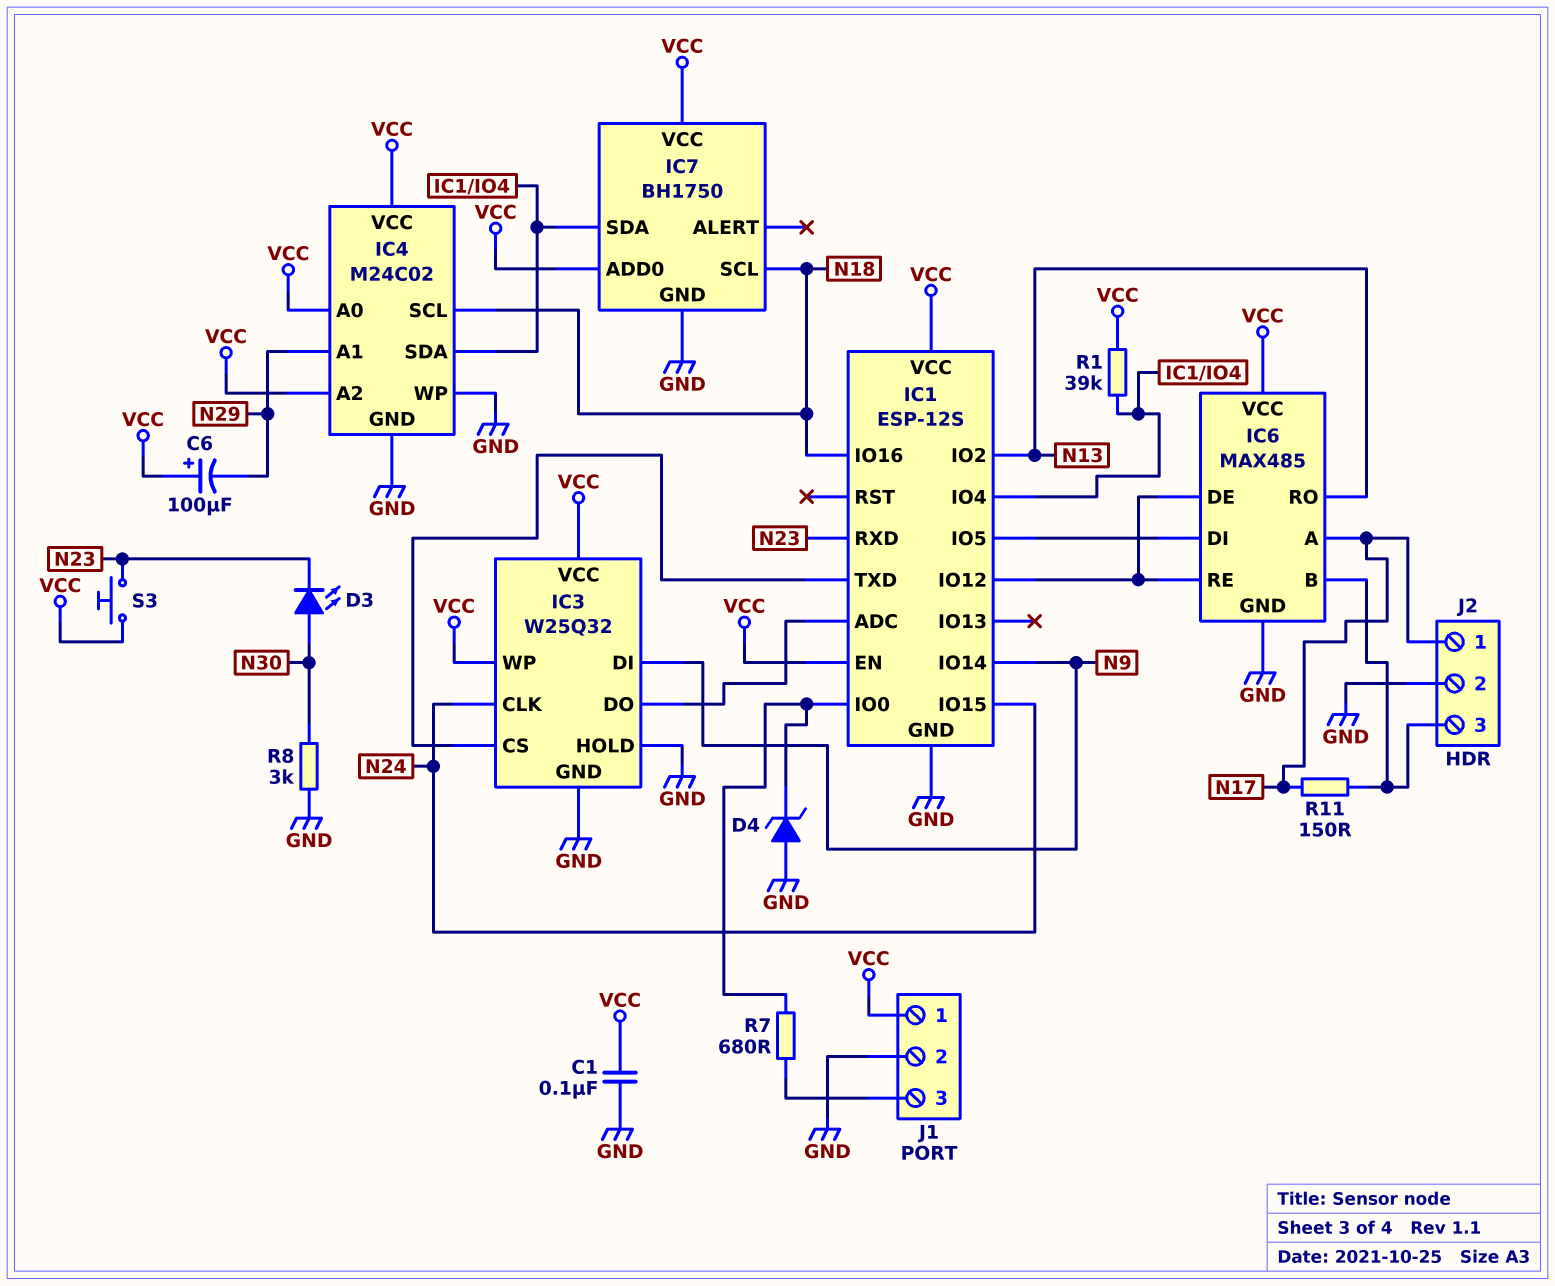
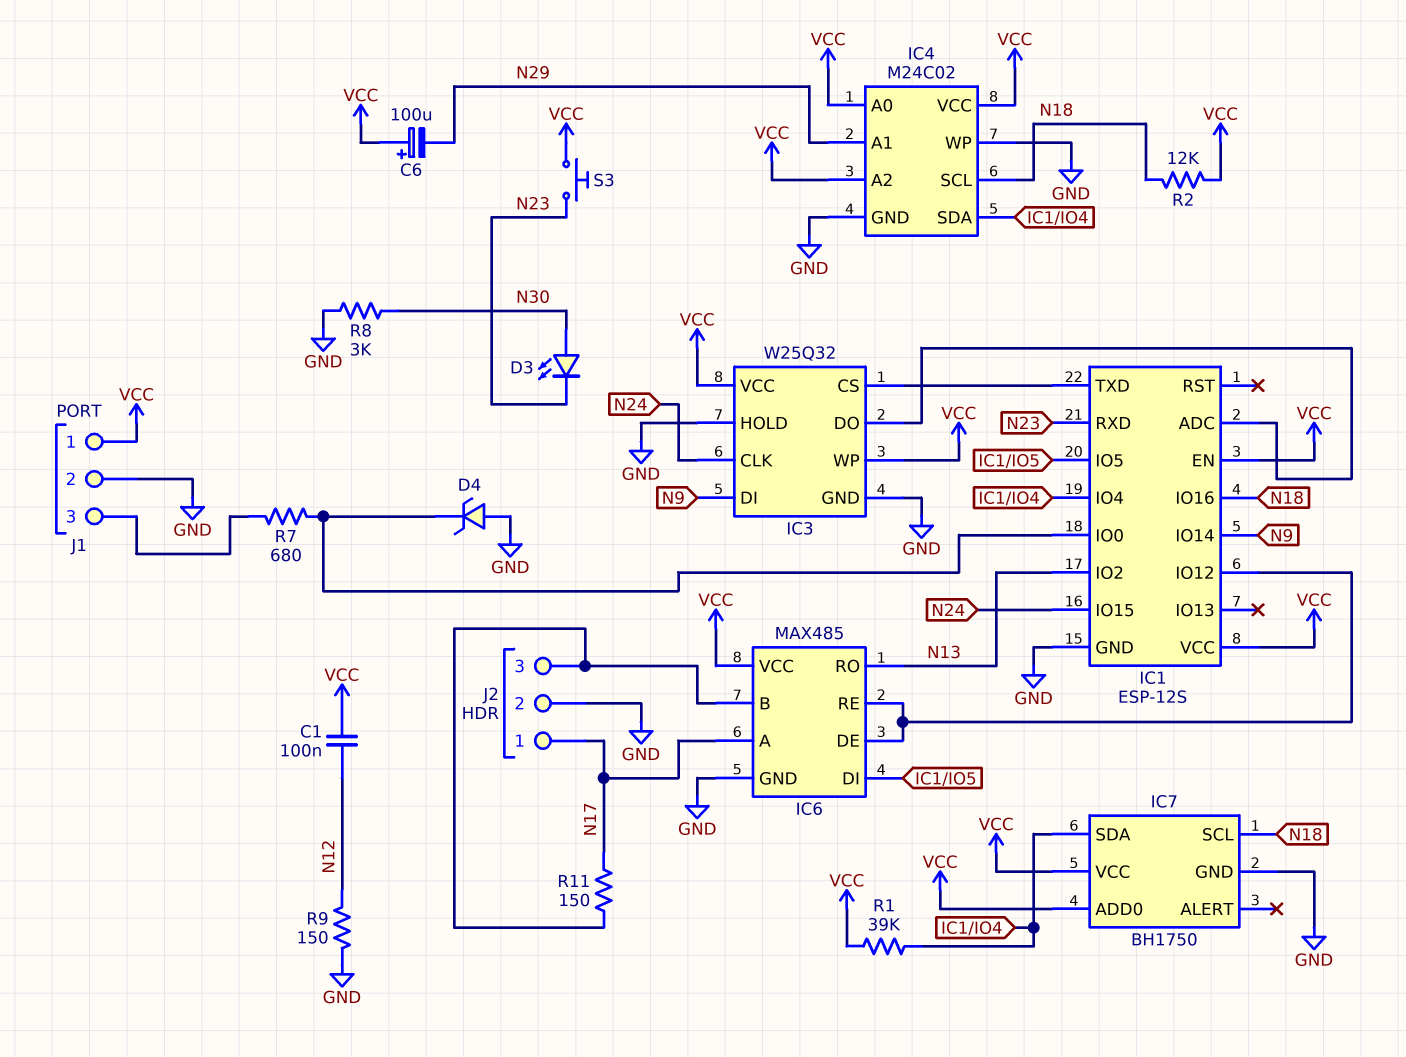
C1: 100nF (GND, VCC) -> 100nF (N12, VCC)
R2: none -> 12k (N18, VCC)
R9: none -> 150 (GND, N12)

